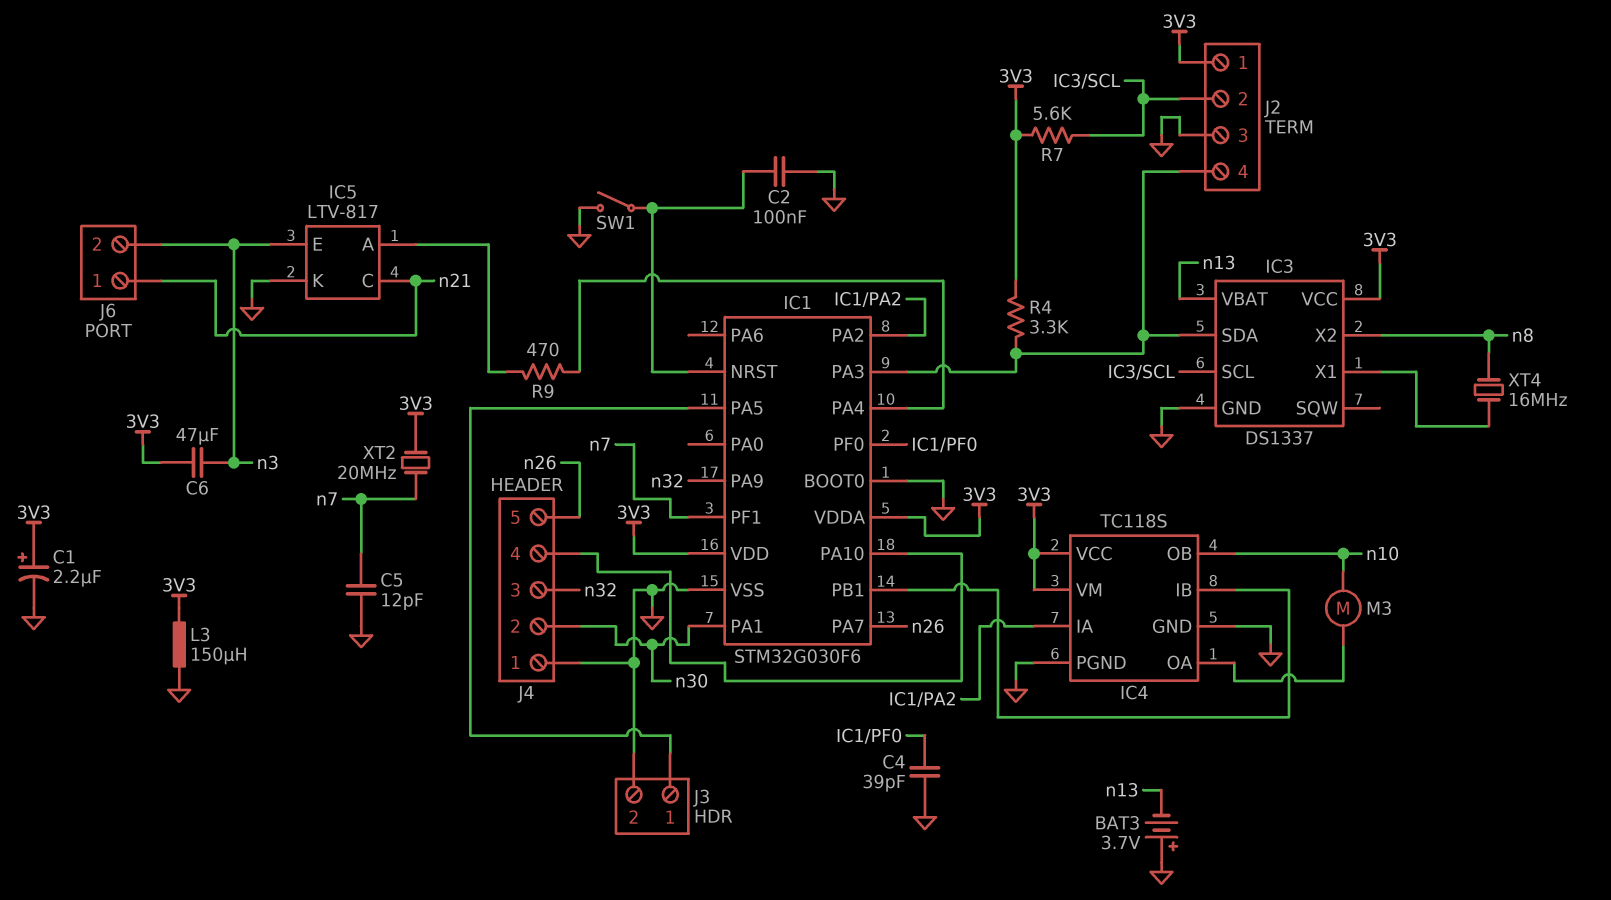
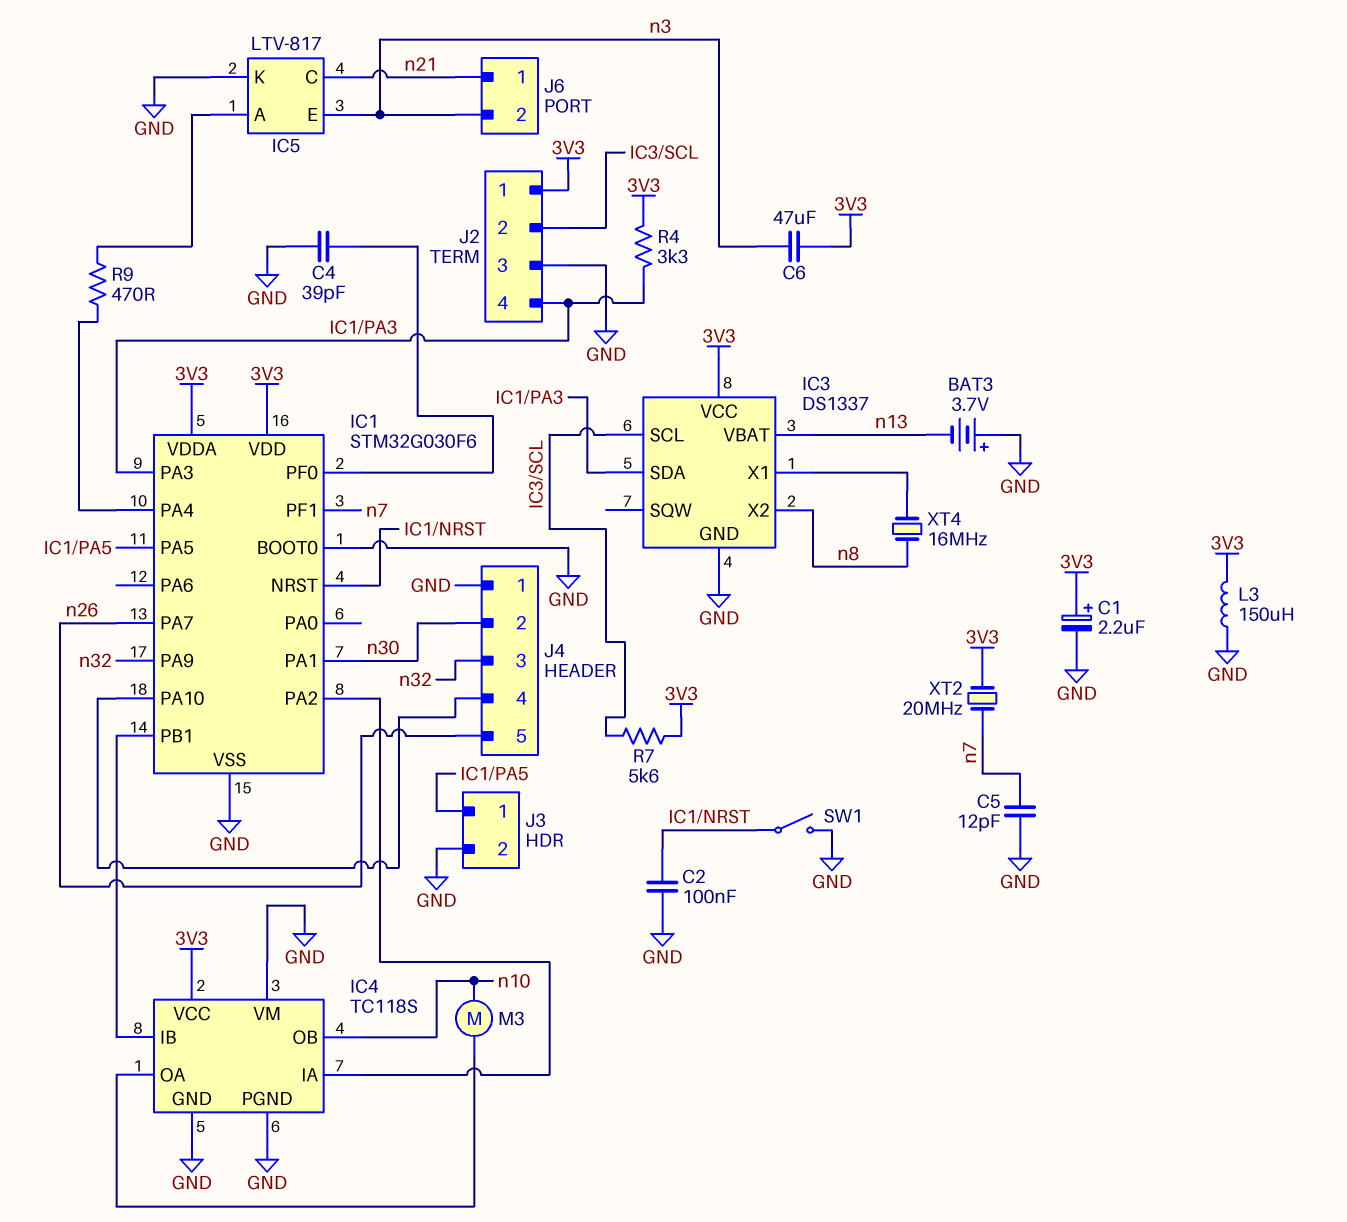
IC4 pin VM: 3V3 -> GND

